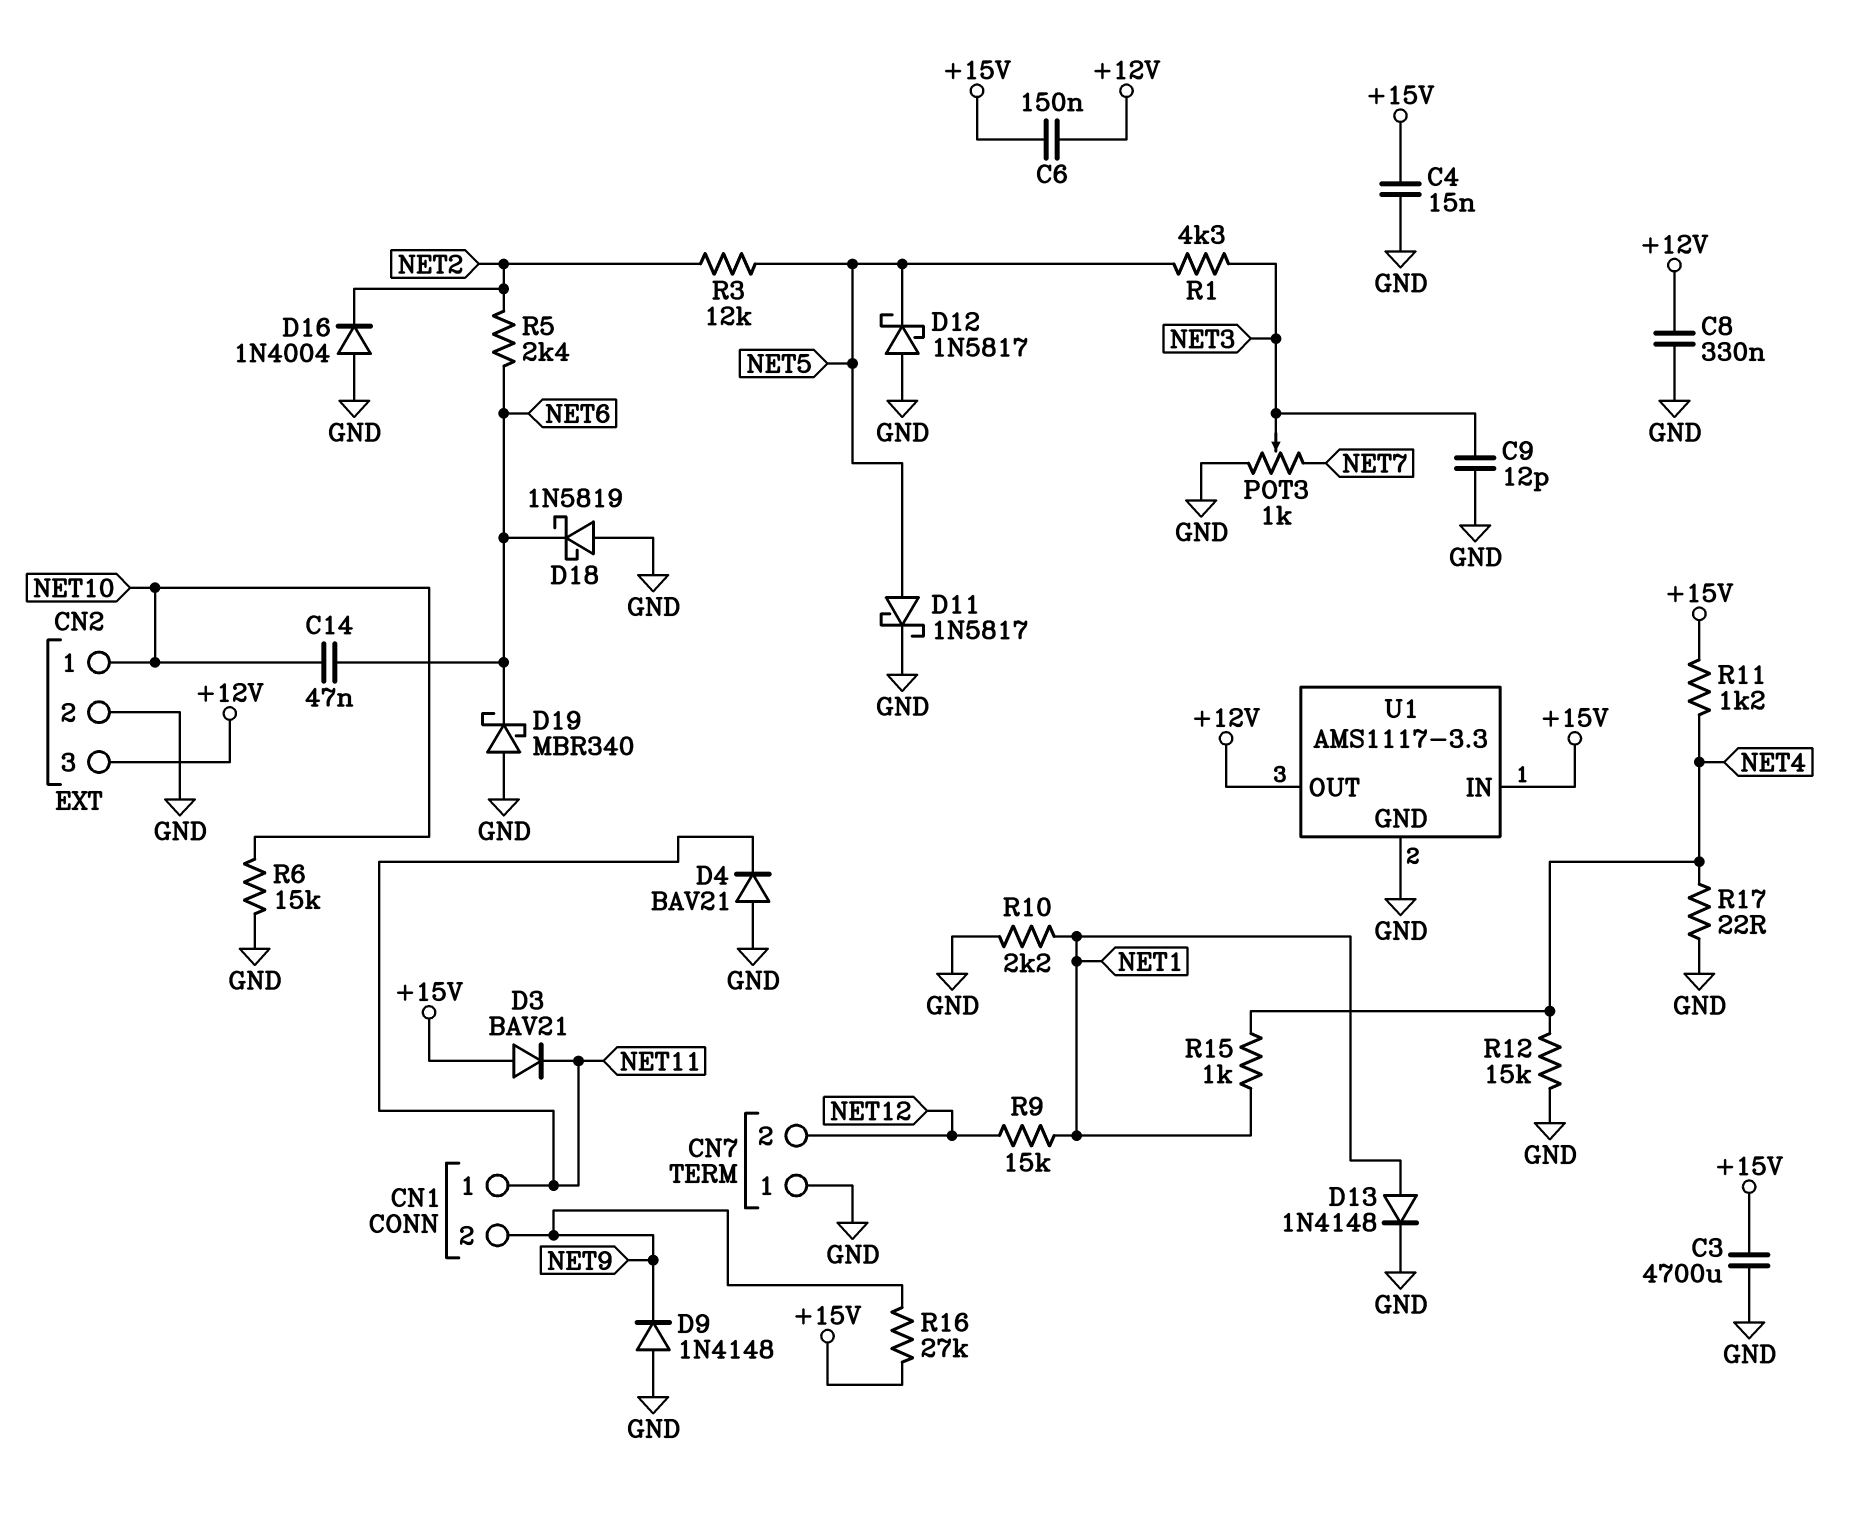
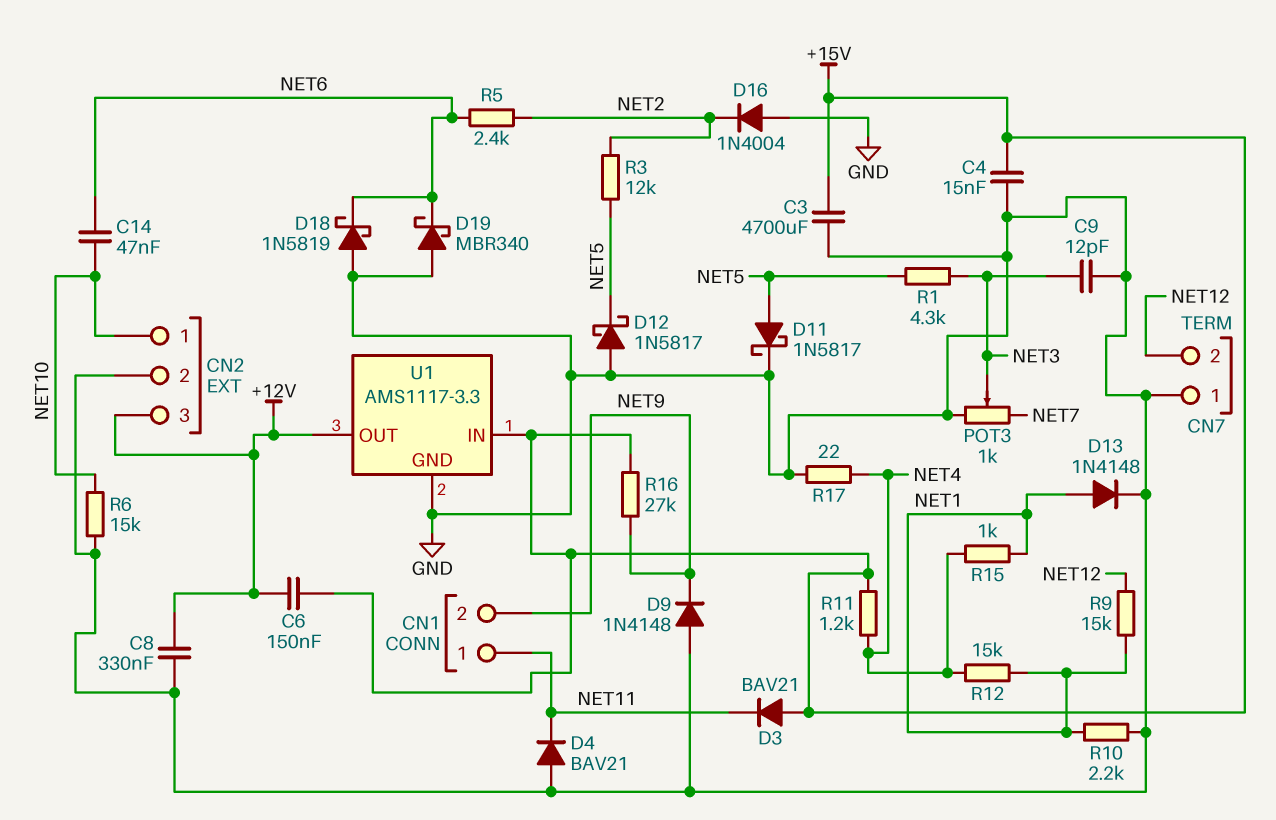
R12: 15k (GND, NET4) -> 15k (NET1, NET4)

